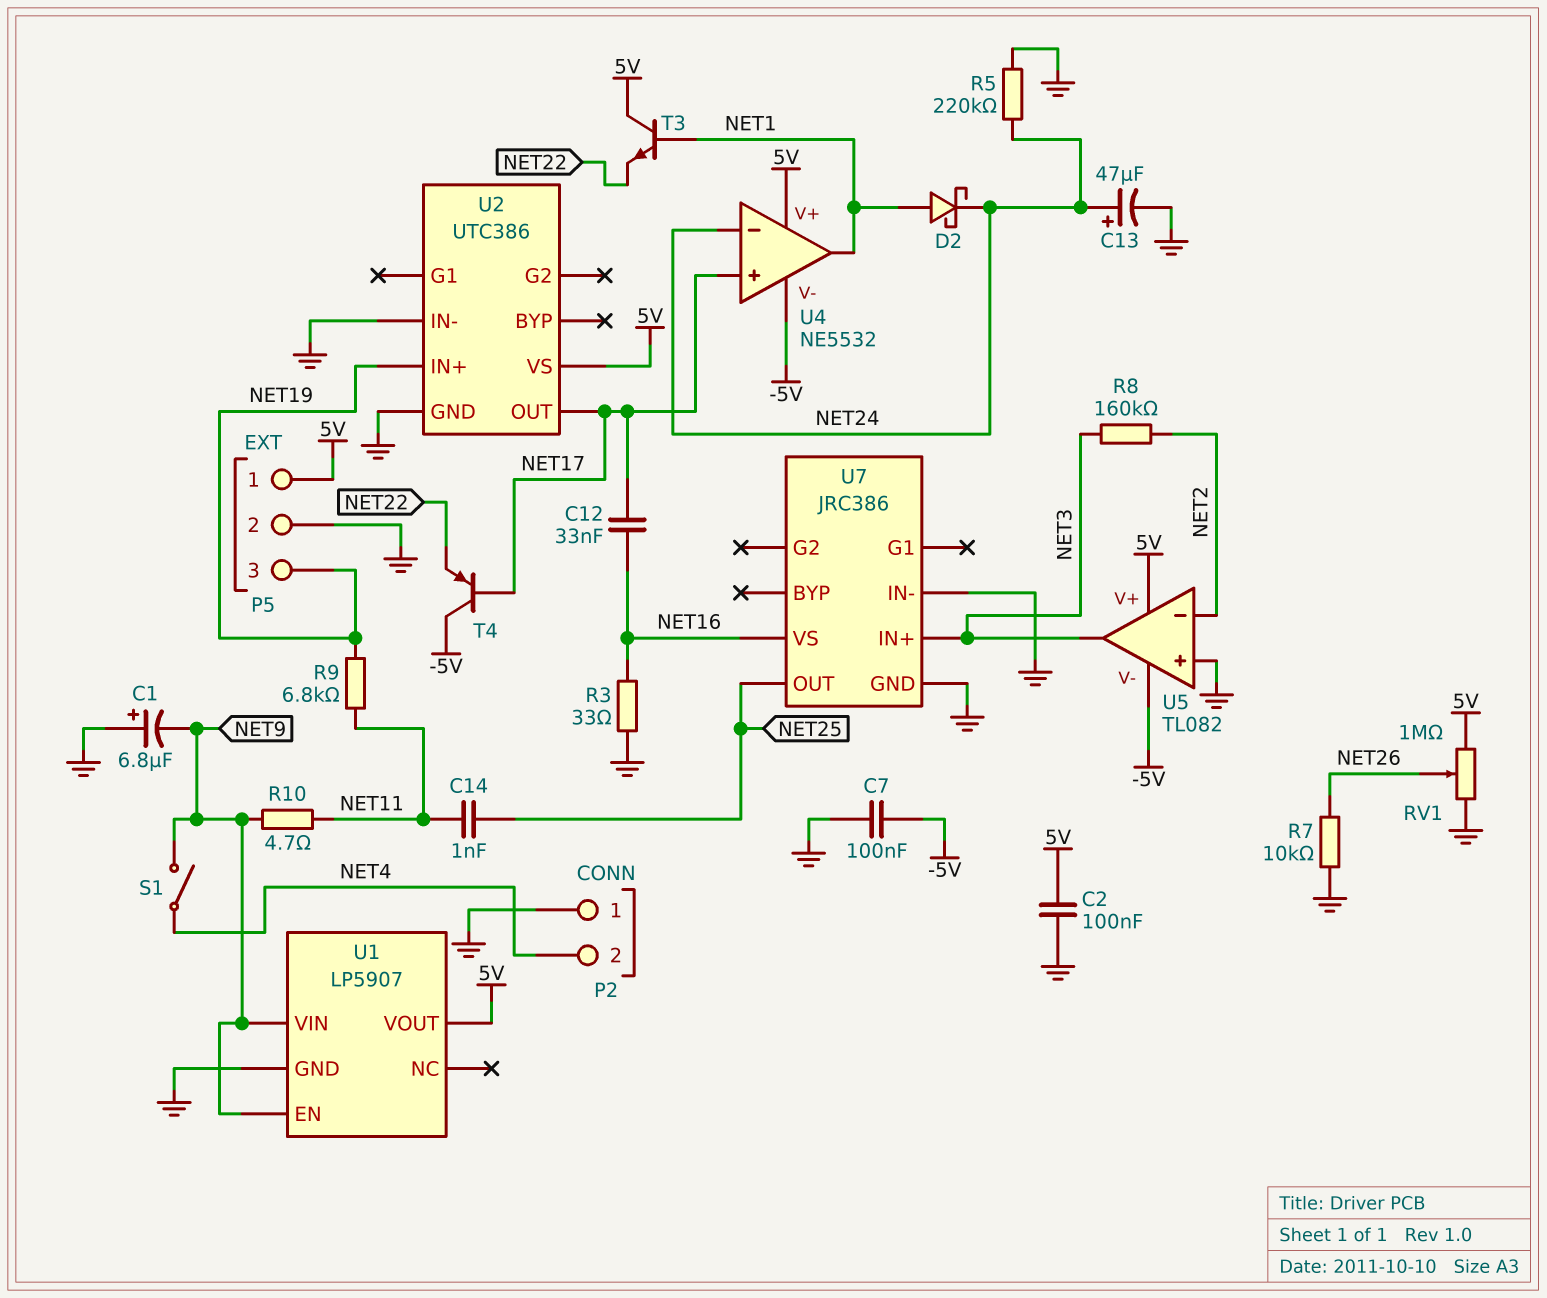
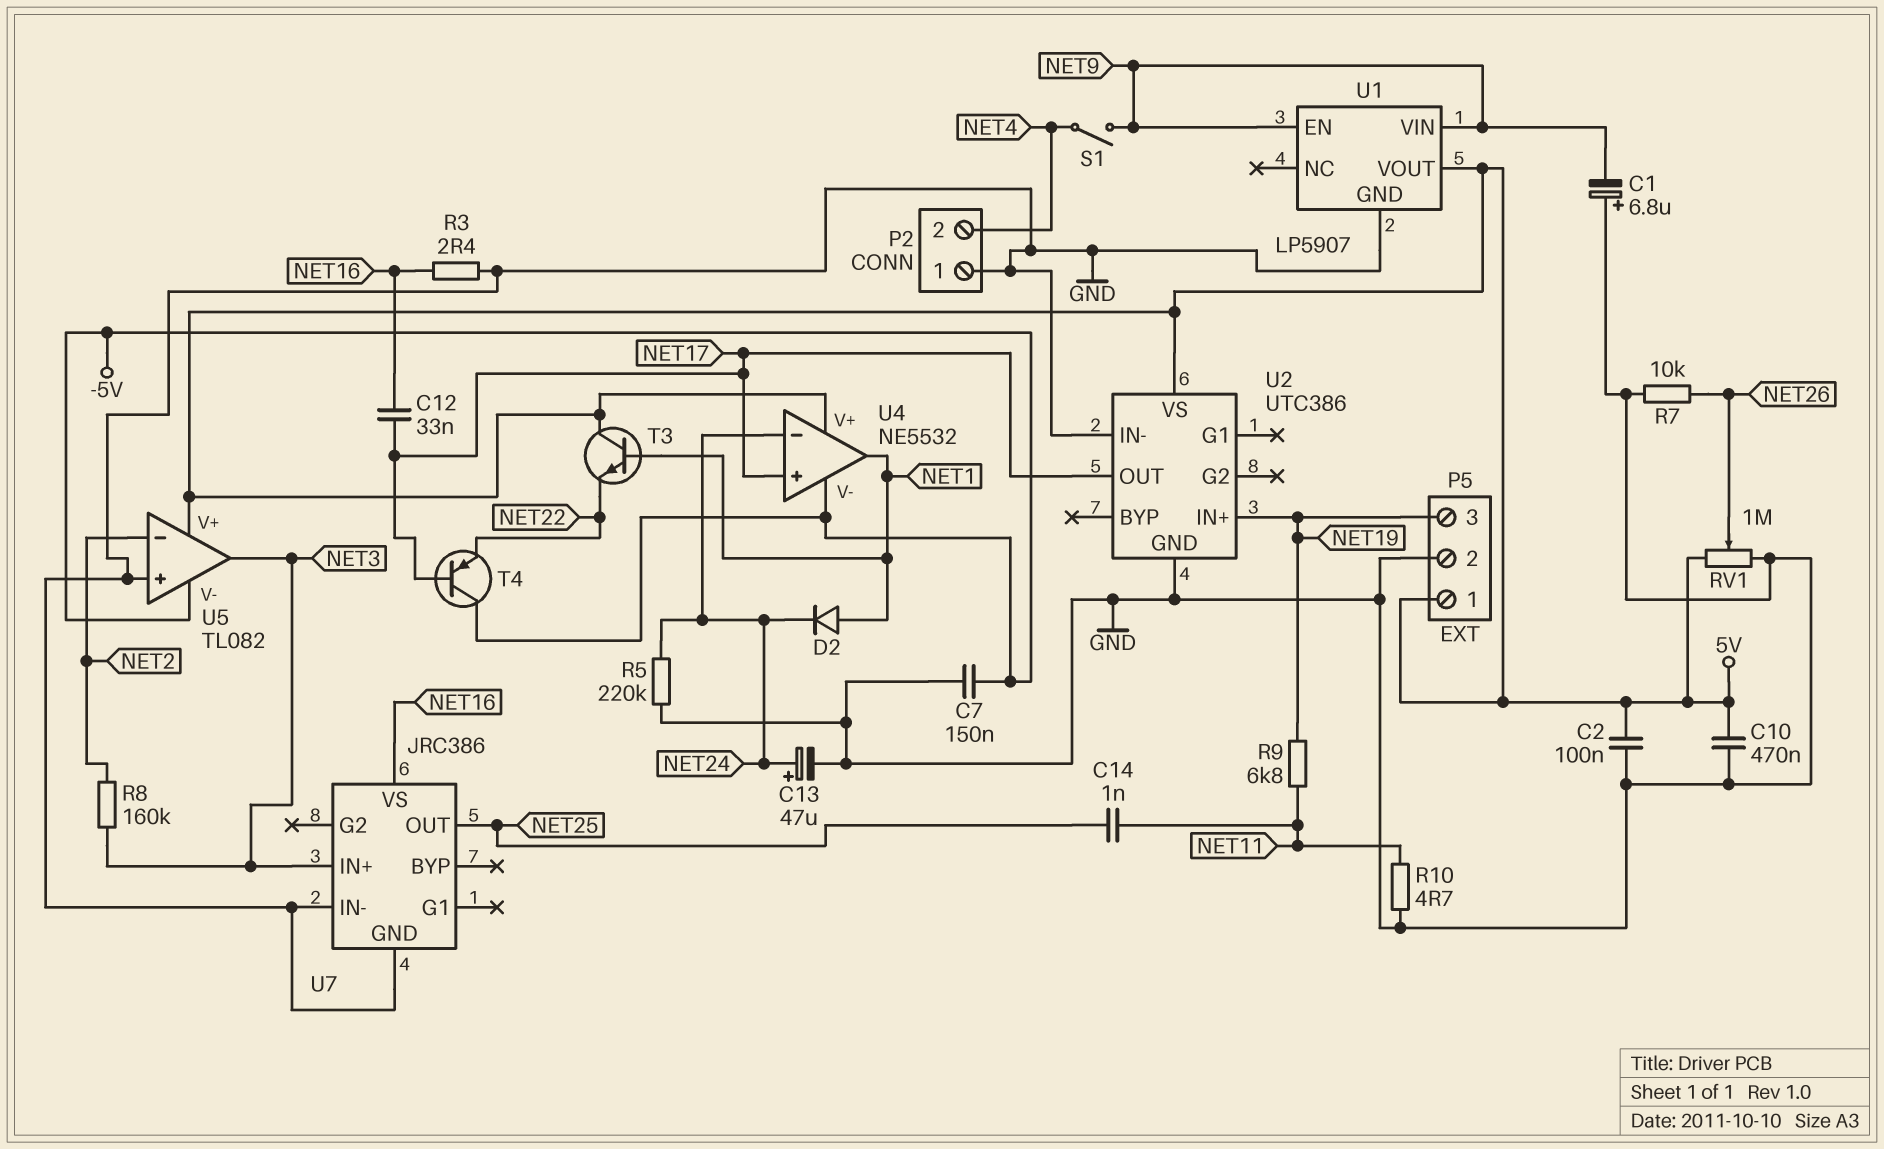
C7: 100nF (-5V, GND) -> 150nF (-5V, GND)
C10: none -> 470nF (5V, GND)
D2: schottky (A NET1, K NET24) -> diode (A NET1, K NET24)
R3: 33 (GND, NET16) -> 2.4 (GND, NET16)
R10: 4.7 (NET9, NET11) -> 4.7 (GND, NET11)

